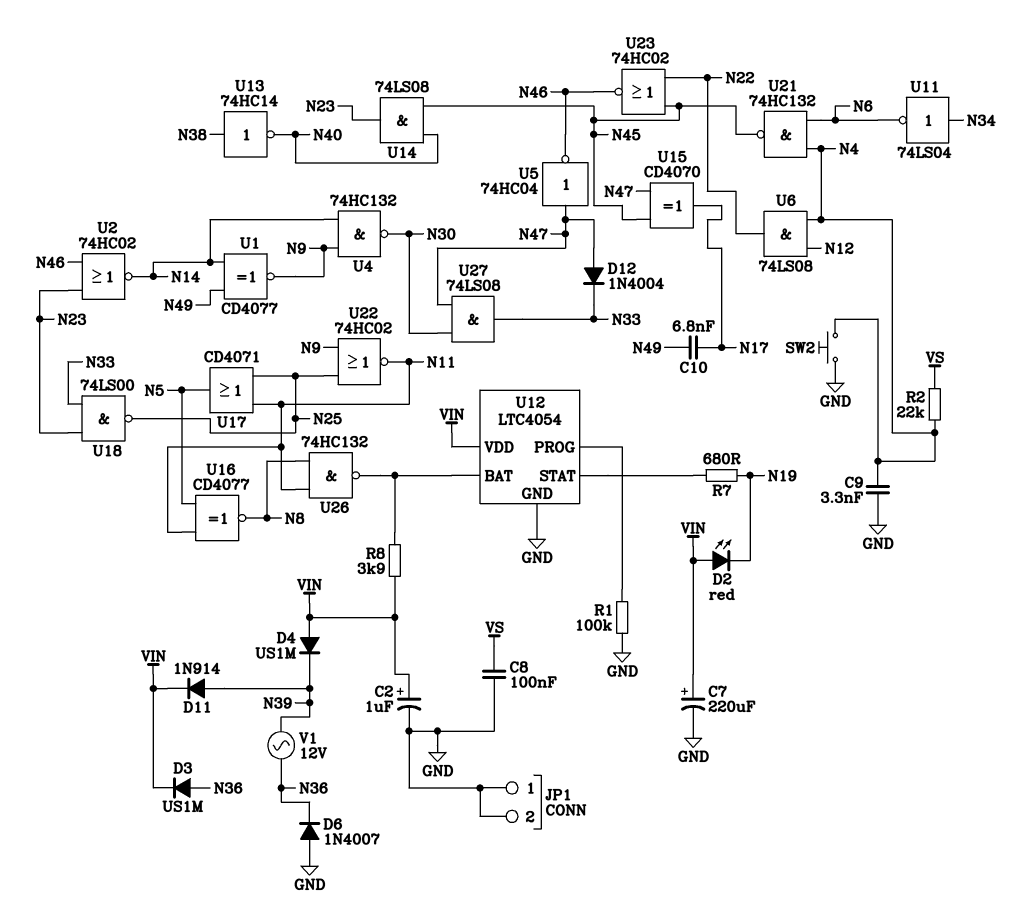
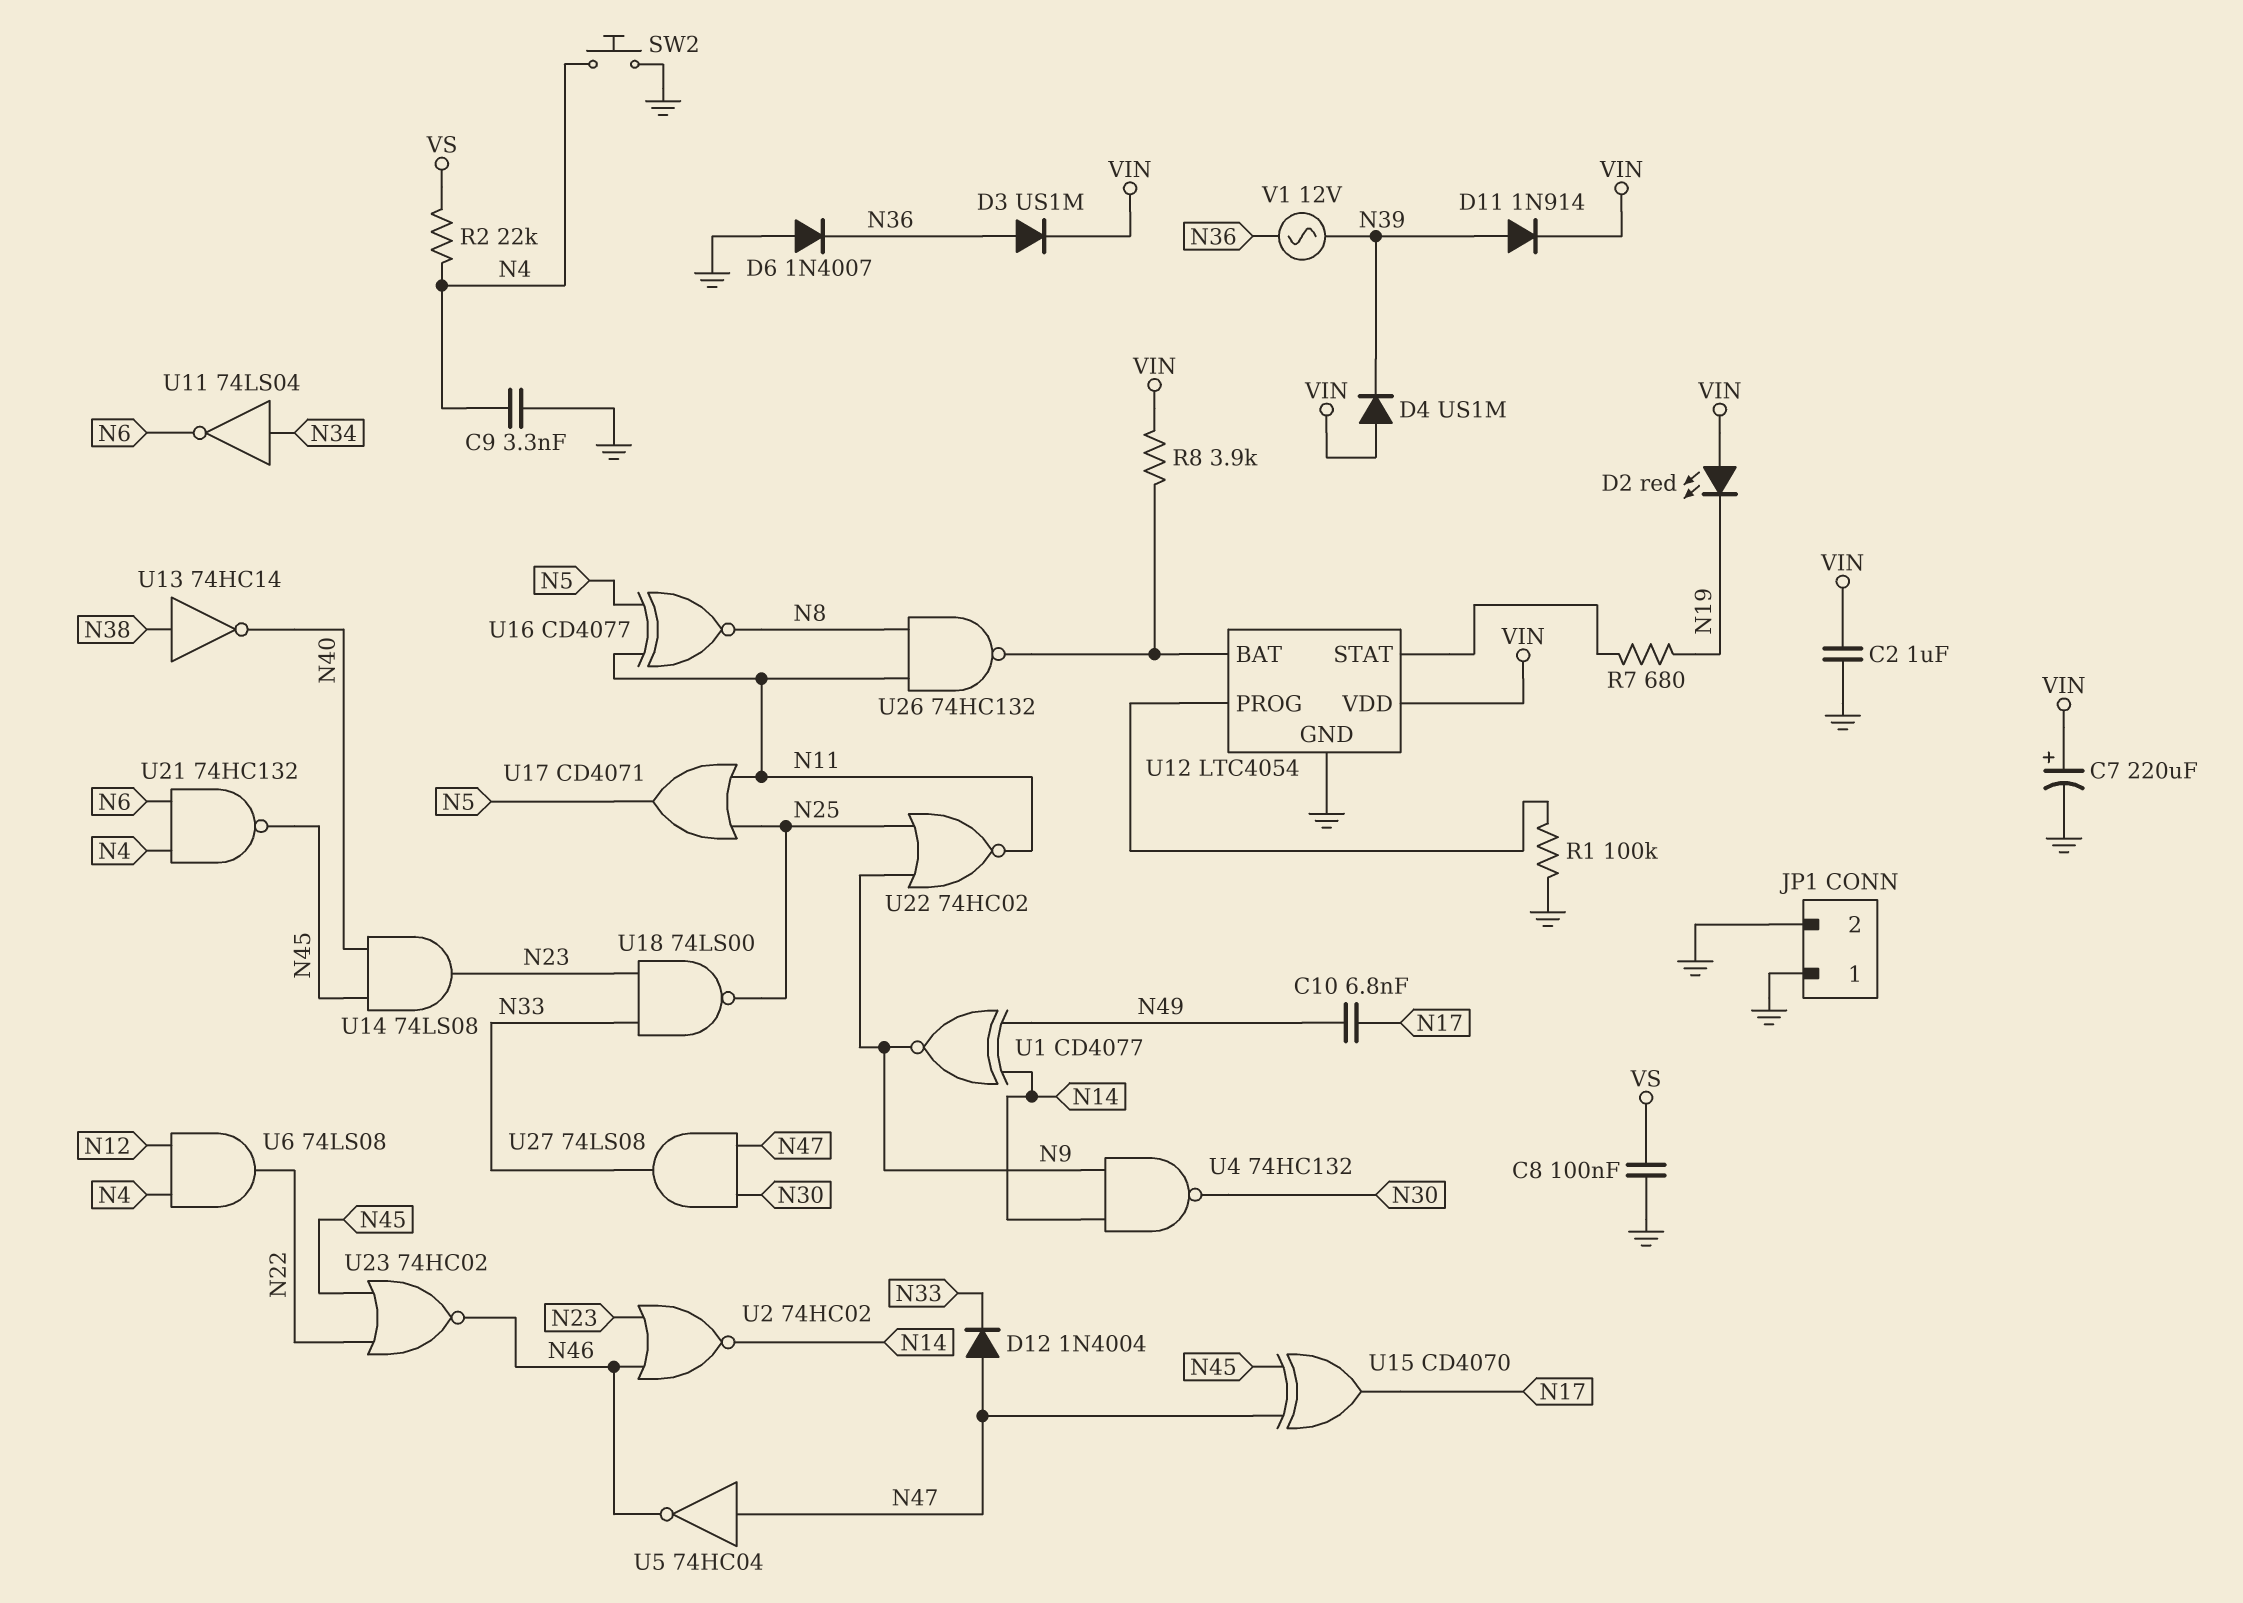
C2: 1uF (plus VIN, minus GND) -> 1uF (GND, VIN)

